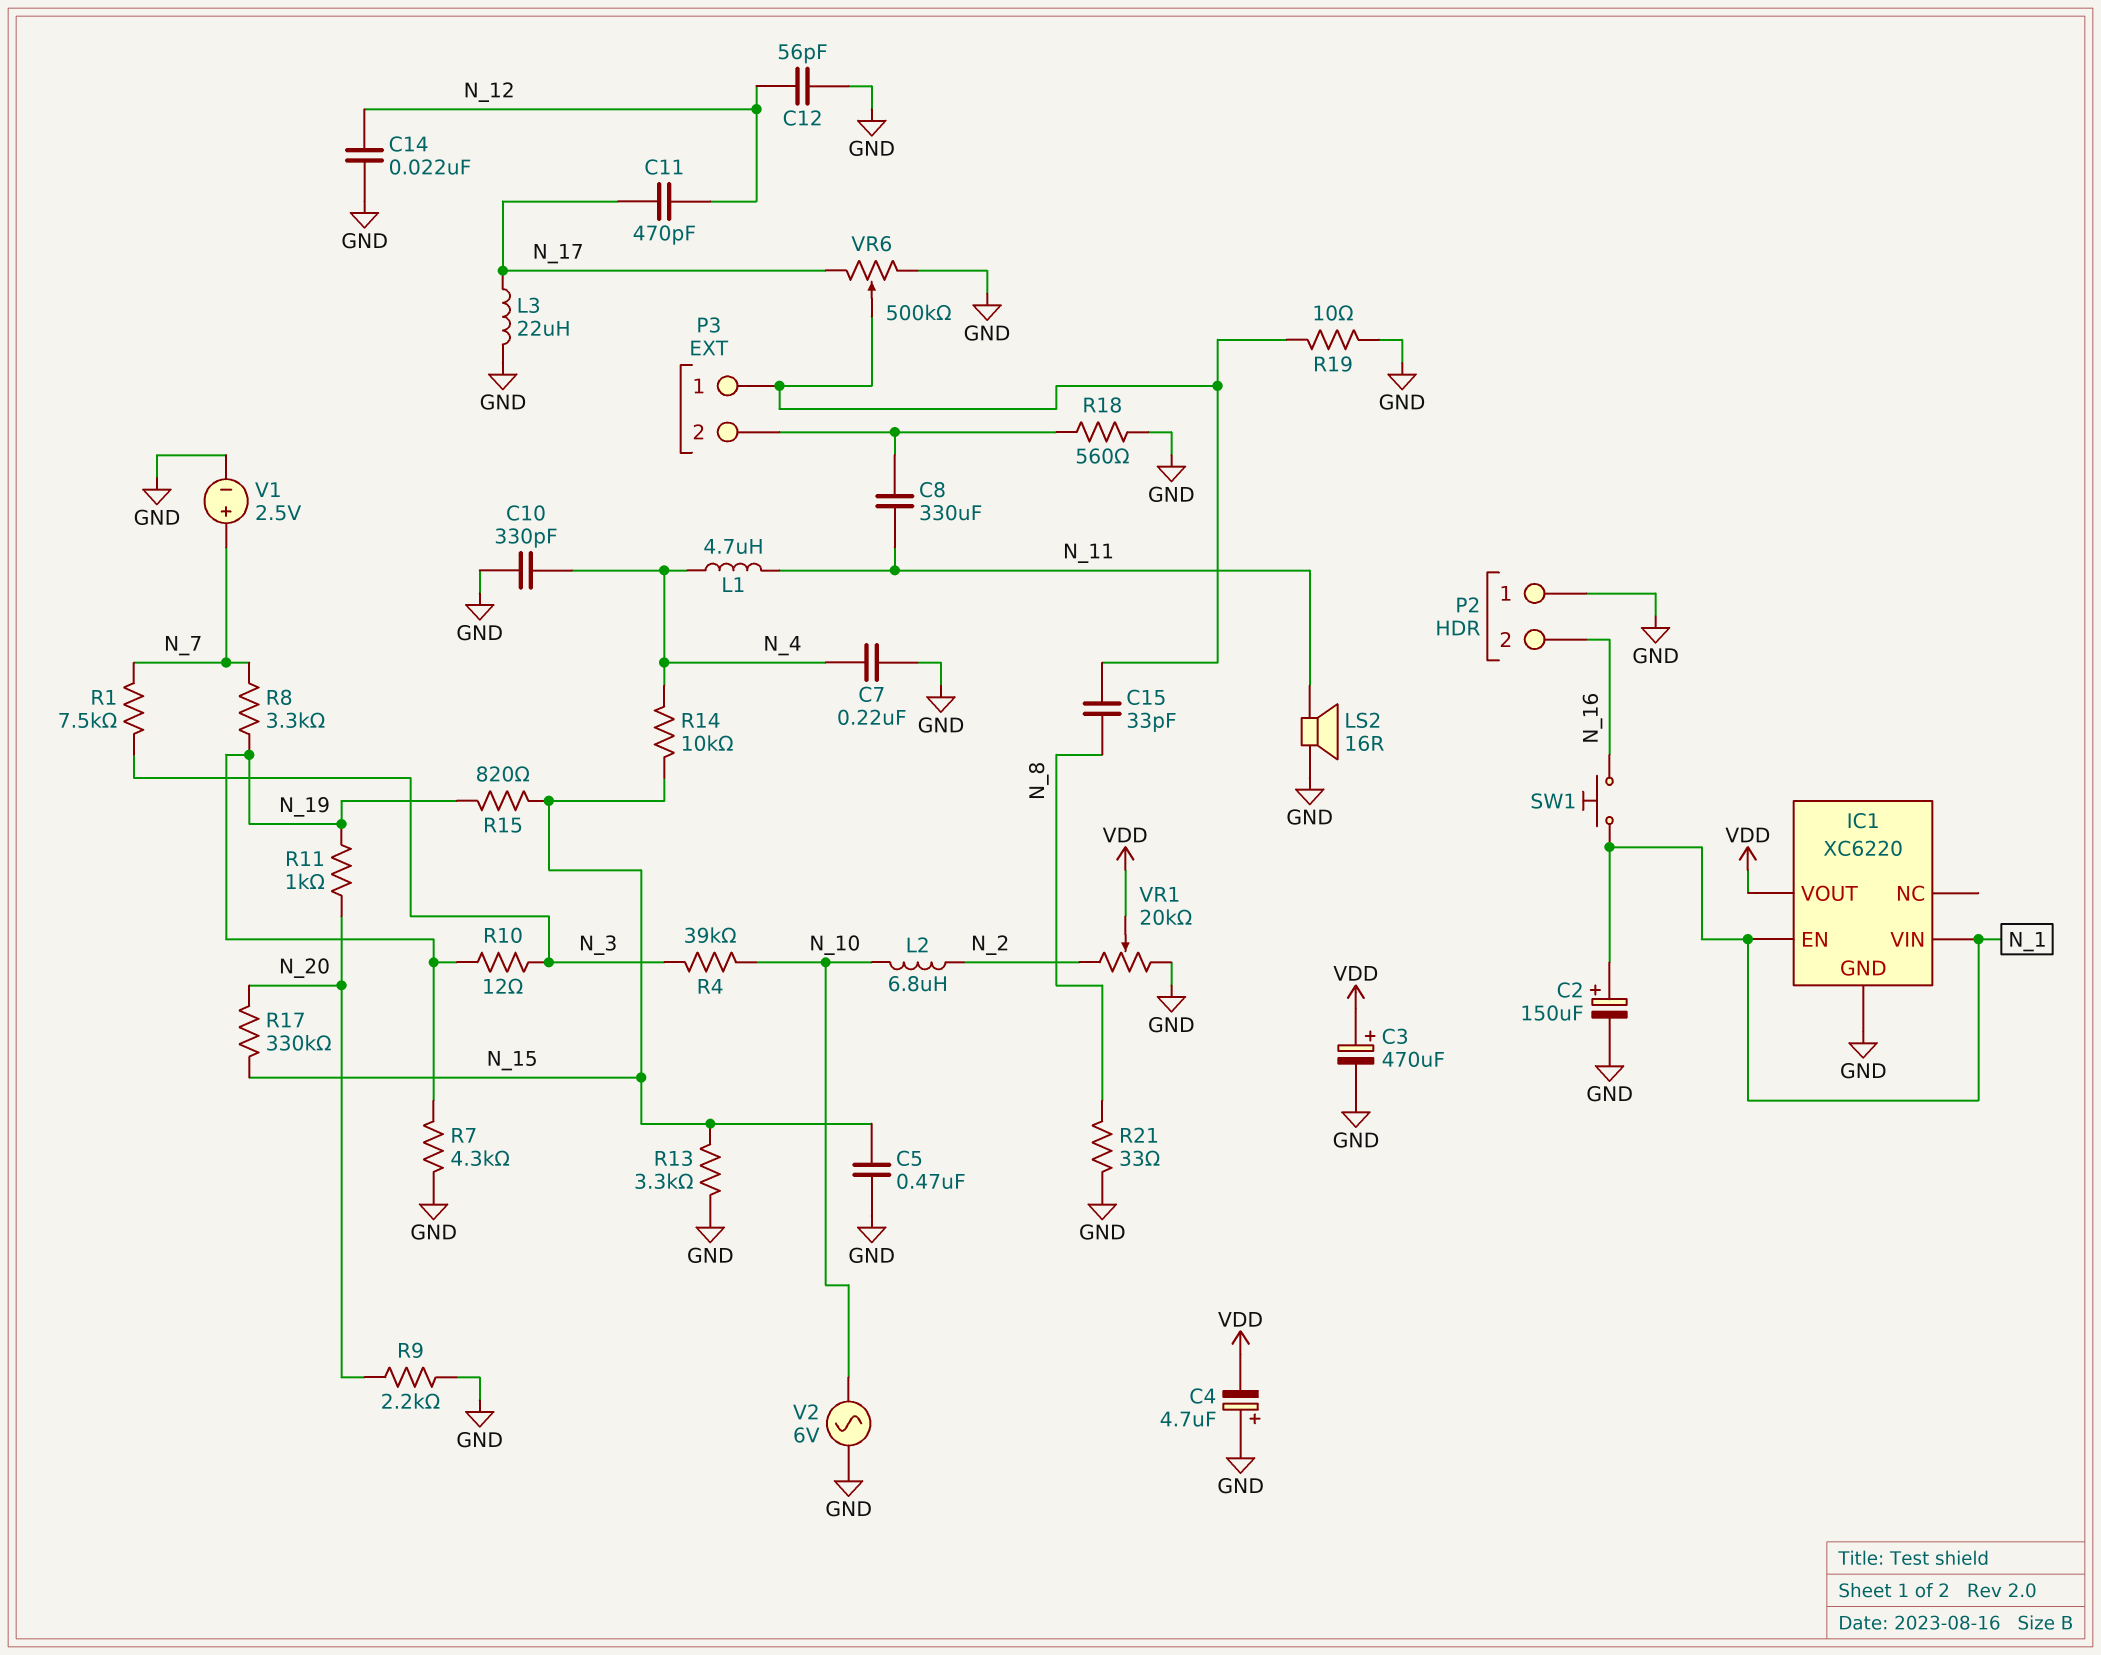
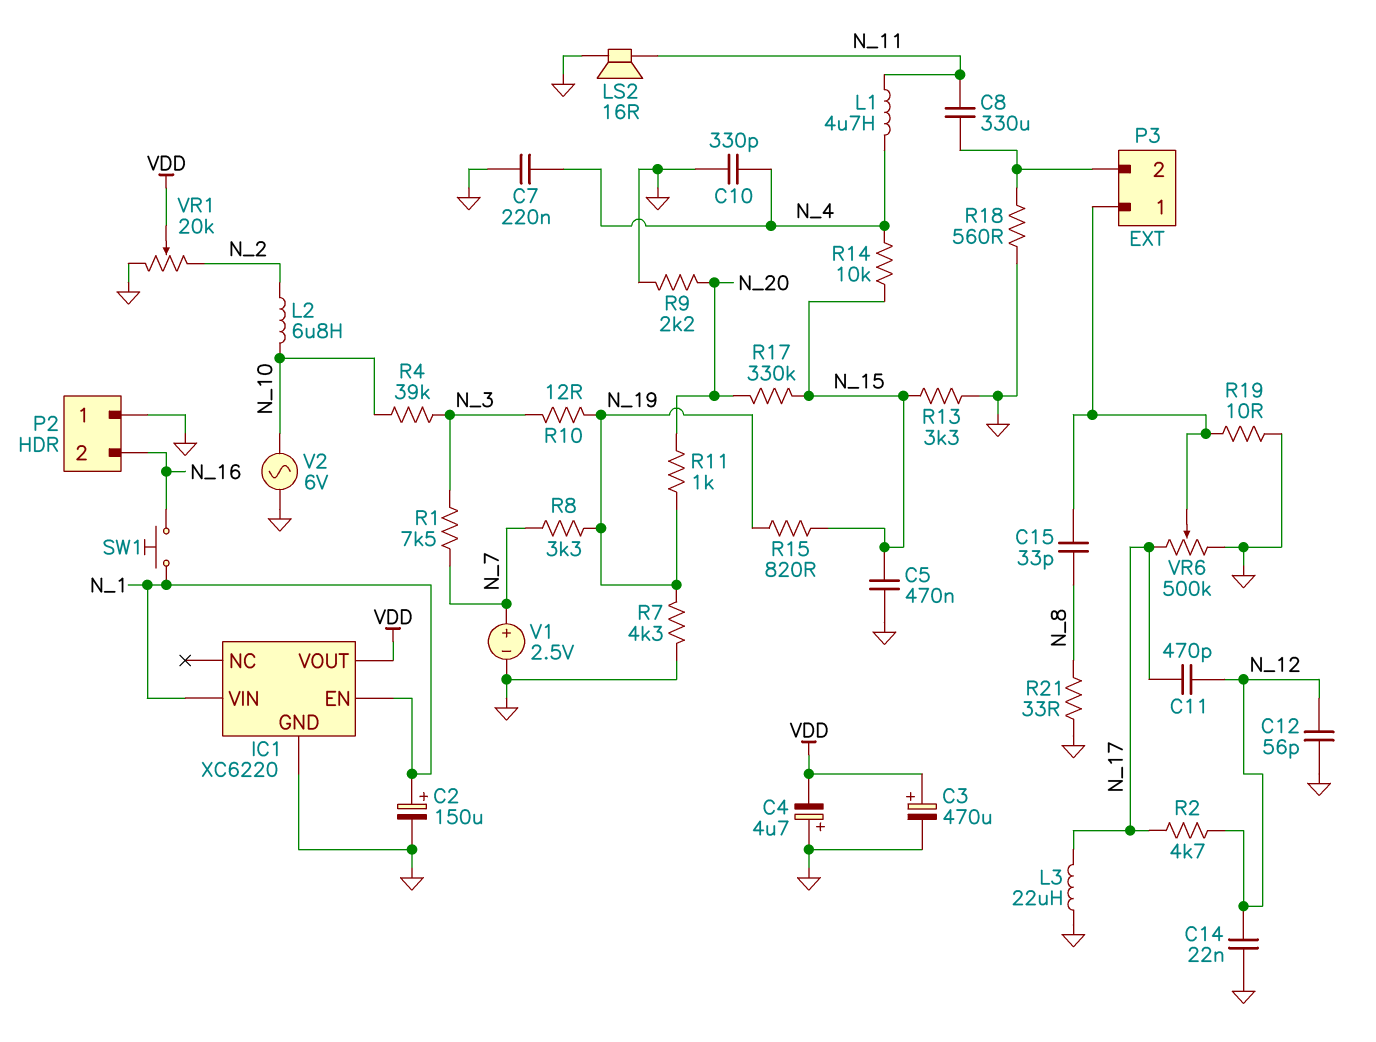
R2: none -> 4.7k (N_12, N_17)

